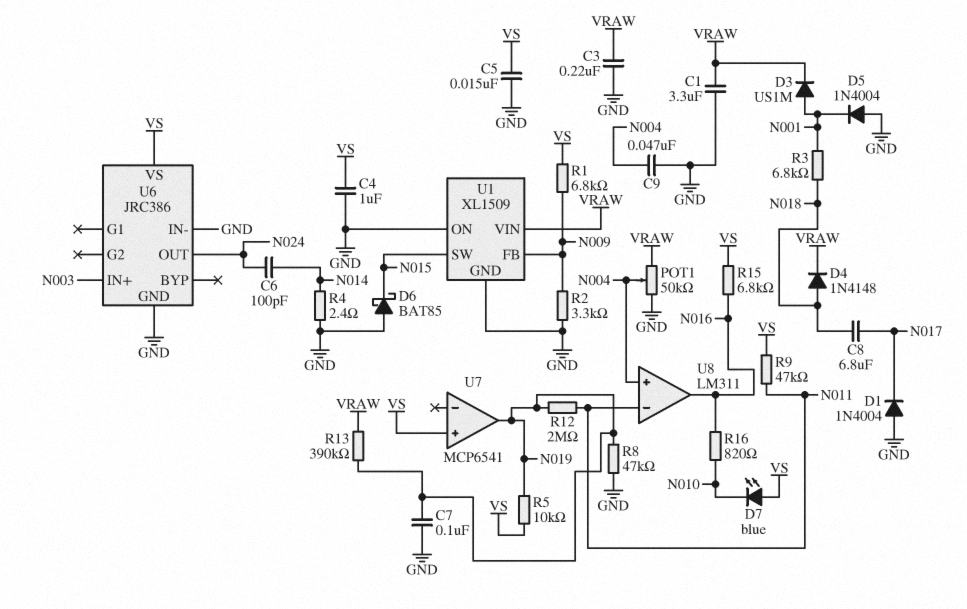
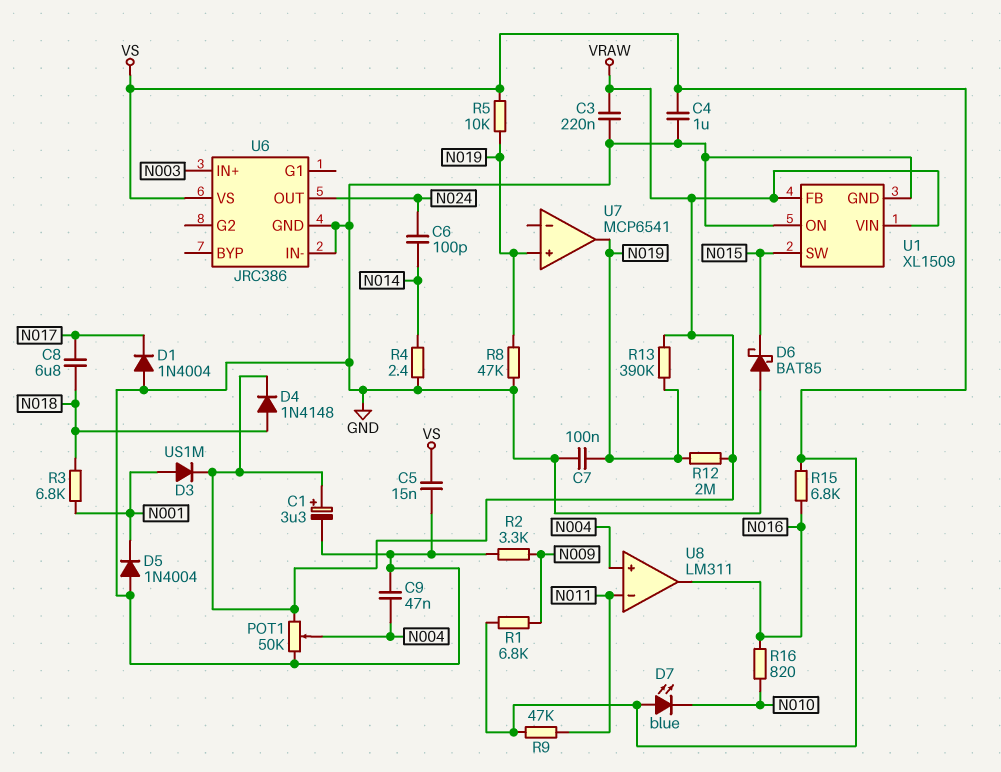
C1: 3.3uF (GND, VRAW) -> 3.3uF (plus VRAW, minus GND)
R12: 2M (N011, N019) -> 2M (N019, VRAW)
U1 pin FB: N009 -> VRAW
U7 pin in+: VS -> N019

